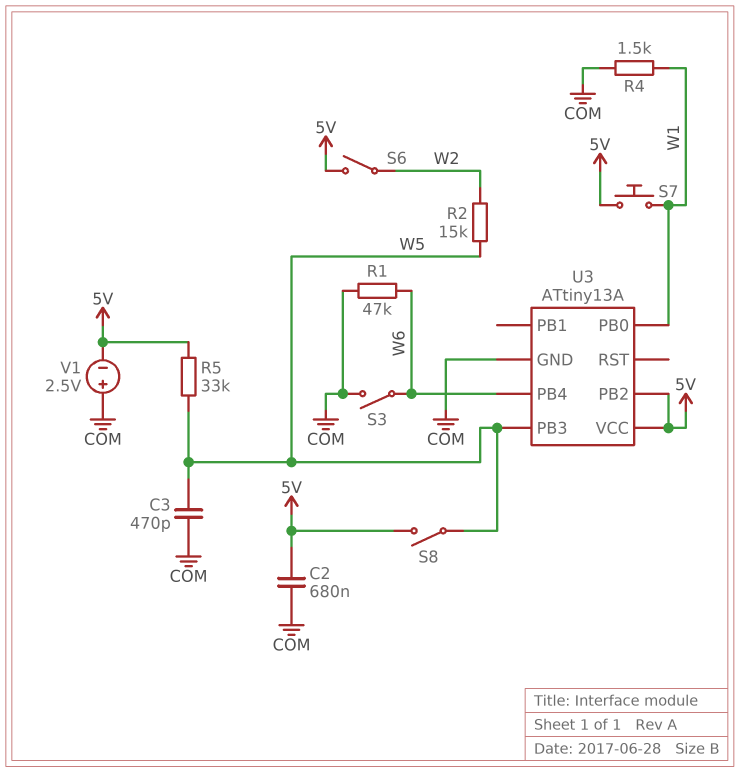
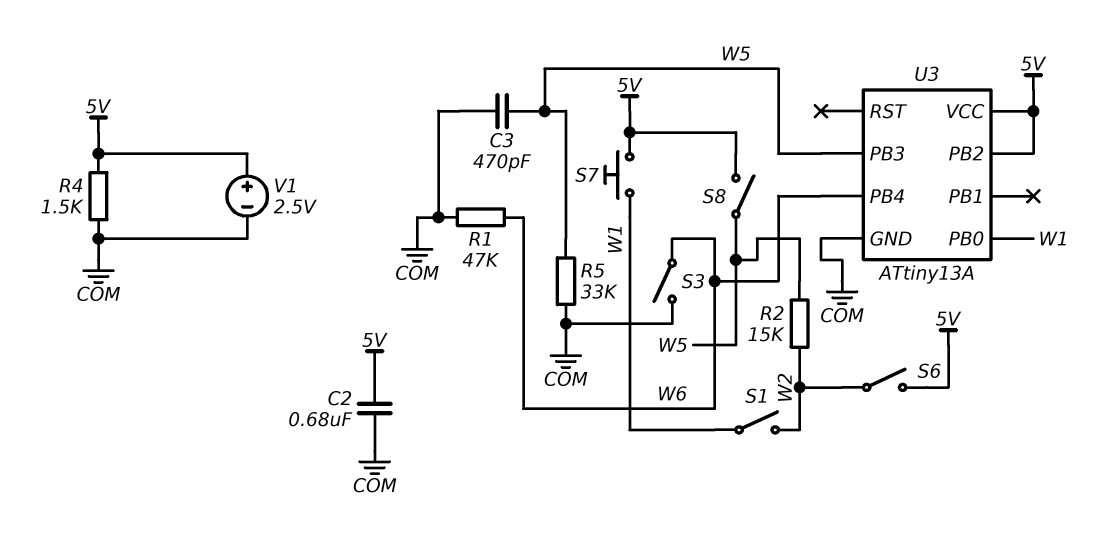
R4: 1.5k (COM, W1) -> 1.5k (5V, COM)
R5: 33k (5V, W5) -> 33k (COM, W5)
S1: none -> switch (W1, W2)
V1: 2.5V (plus COM, minus 5V) -> 2.5V (plus 5V, minus COM)

